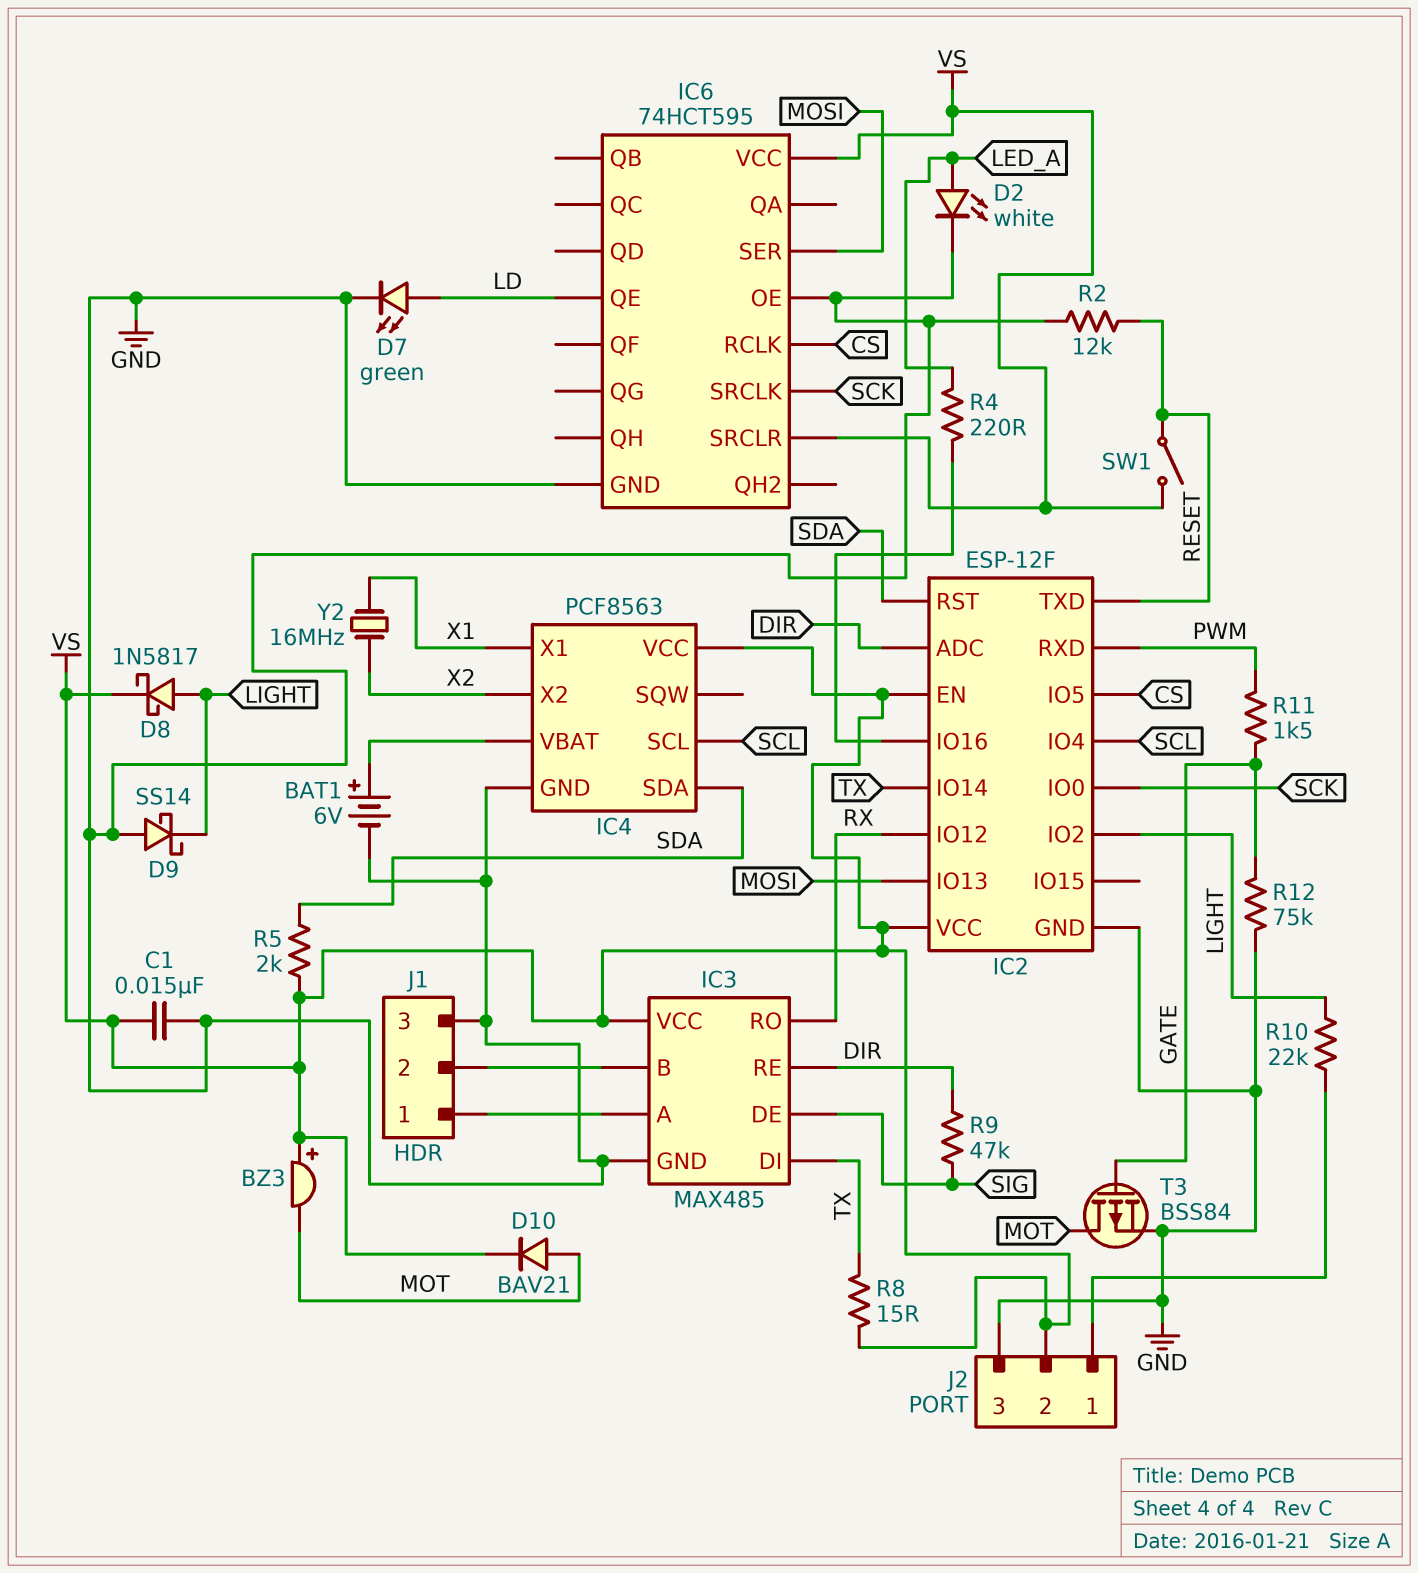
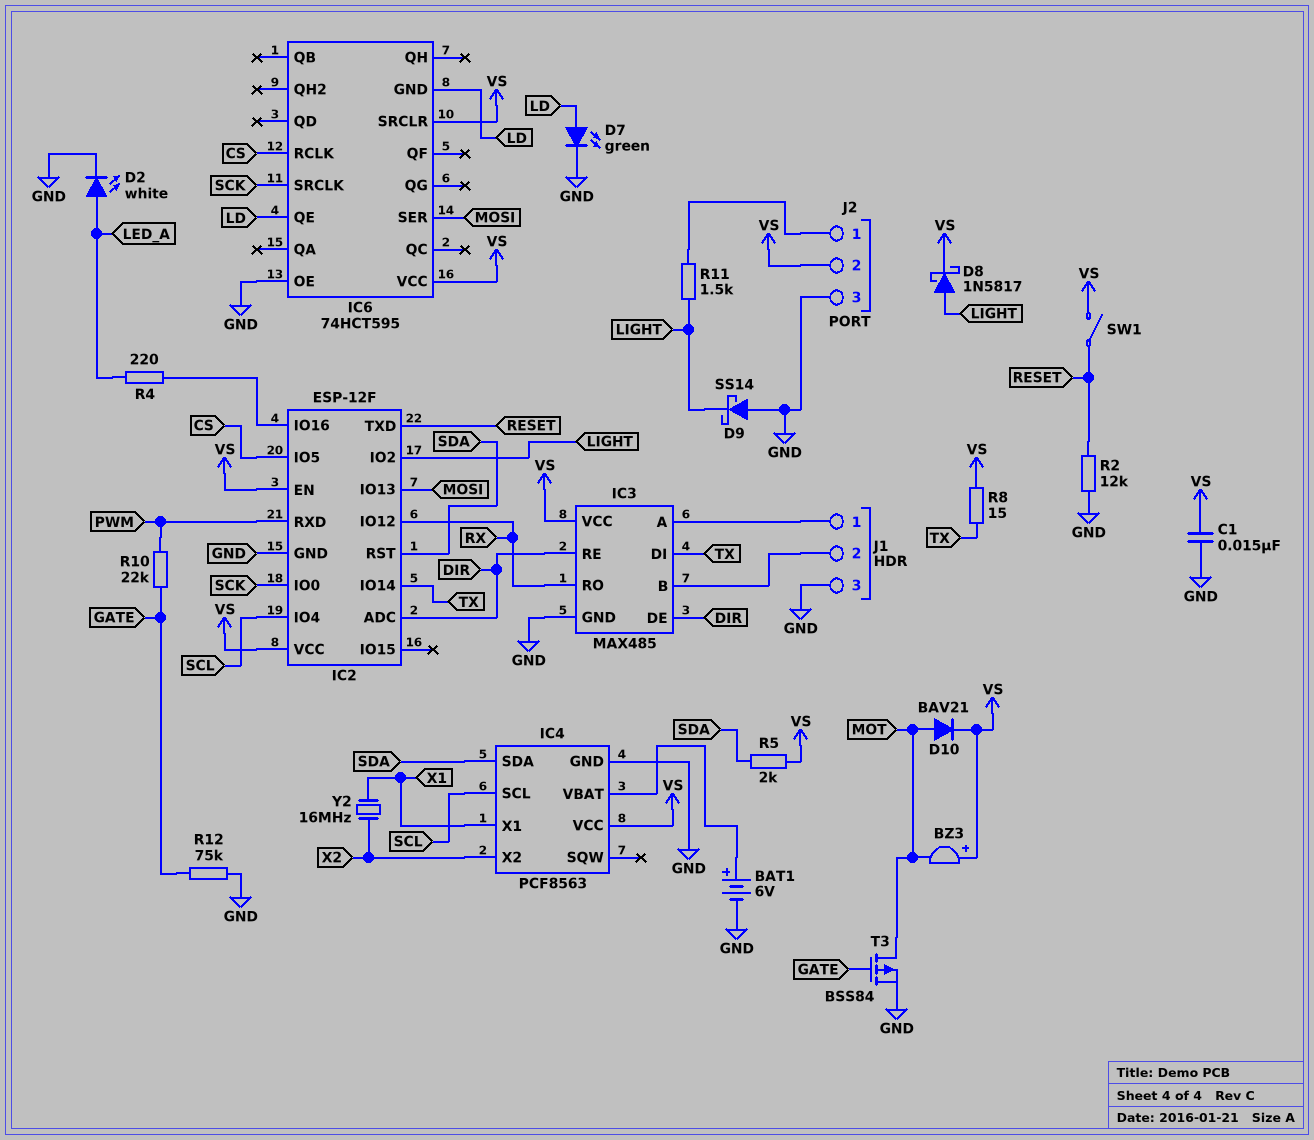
IC3 pin DE: SIG -> DIR
IC6 pin GND: GND -> LD
R9: 47k (DIR, SIG) -> none
R10: 22k (J2/1, LIGHT) -> 22k (GATE, PWM)
R11: 1.5k (GATE, PWM) -> 1.5k (J2/1, LIGHT)

